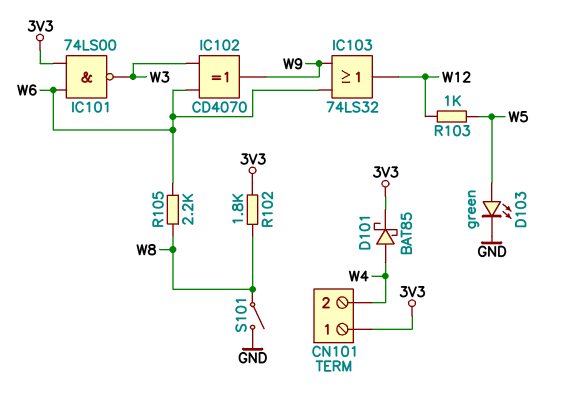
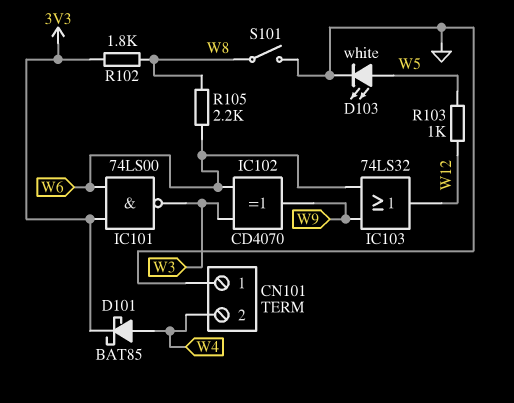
CN101 pin 1: 3V3 -> GND
D103: LED green (A W5, K GND) -> LED white (A W5, K GND)

